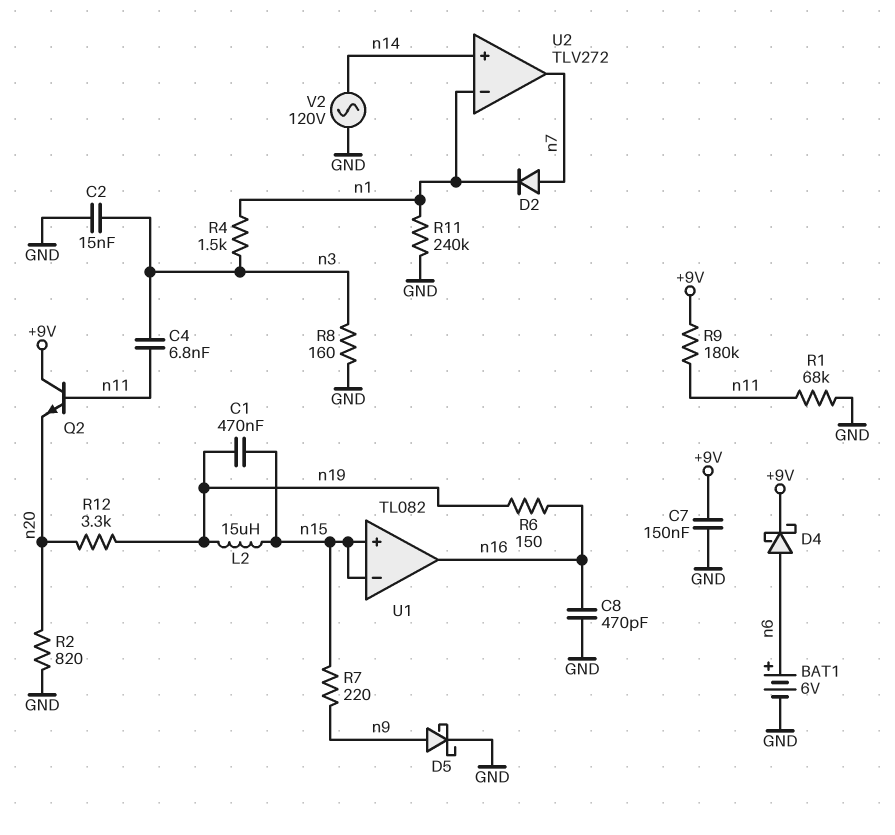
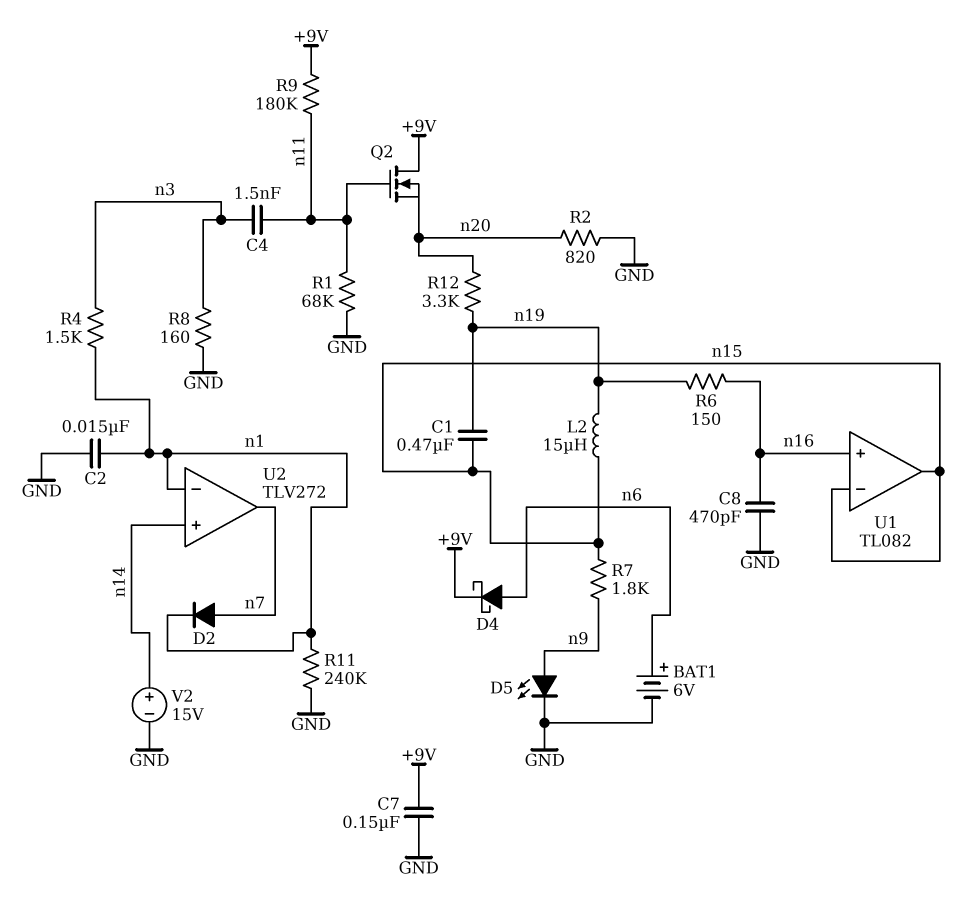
C2: 15nF (GND, n3) -> 15nF (GND, n1)
C4: 6.8nF (n3, n11) -> 1.5nF (n3, n11)
D5: schottky (A n9, K GND) -> LED (A n9, K GND)
Q2: NPN (B n11, C +9V, E n20) -> NMOS (G n11, D +9V, S n20)
R7: 220 (n9, n15) -> 1.8k (n9, n15)
U1 pin in+: n15 -> n16
U1 pin out: n16 -> n15
V2: AC 120V (GND, n14) -> 15V (plus n14, minus GND)

